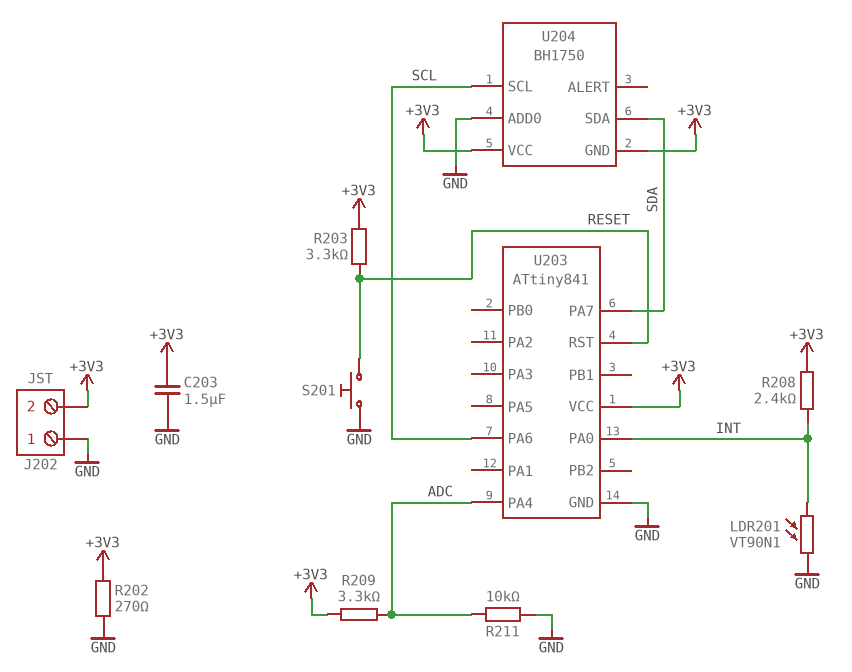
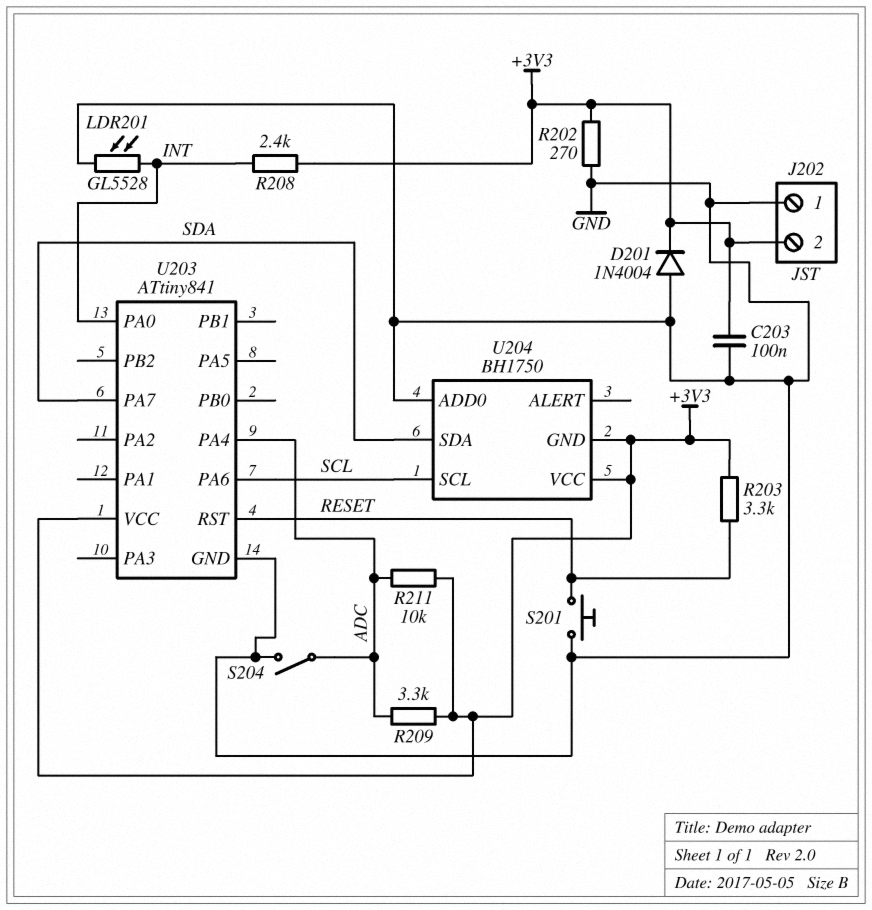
C203: 1.5uF (+3V3, GND) -> 100nF (+3V3, GND)
D201: none -> diode 1N4004 (A GND, K +3V3)
LDR201: VT90N1 (GND, INT) -> GL5528 (GND, INT)
R211: 10k (ADC, GND) -> 10k (+3V3, ADC)
S204: none -> switch (ADC, GND)

